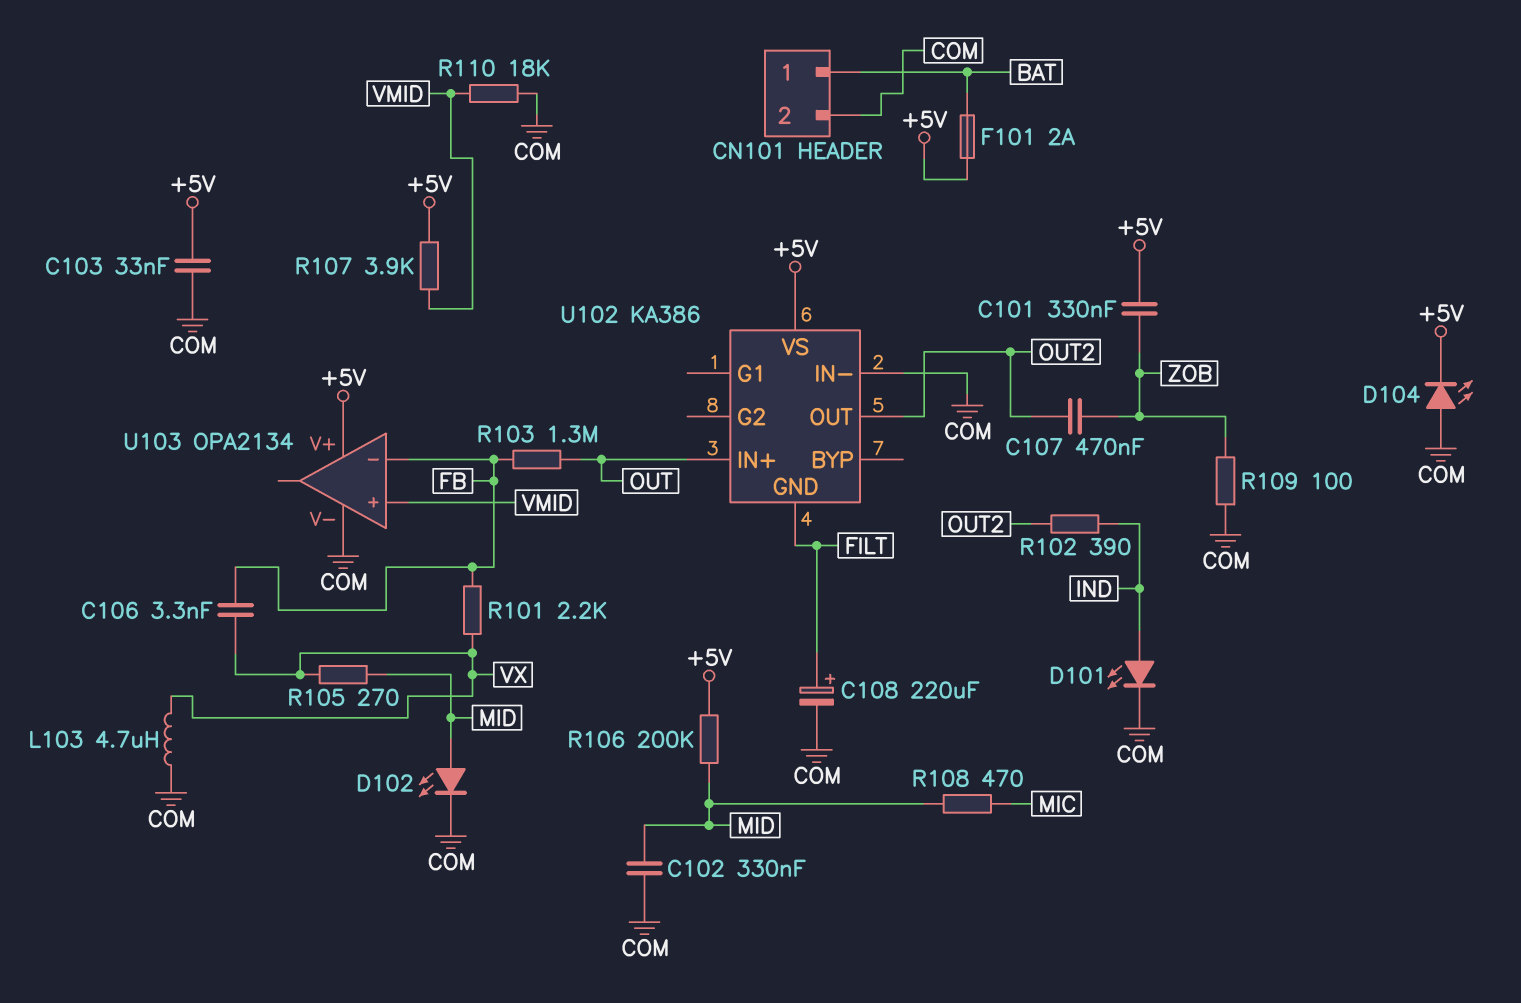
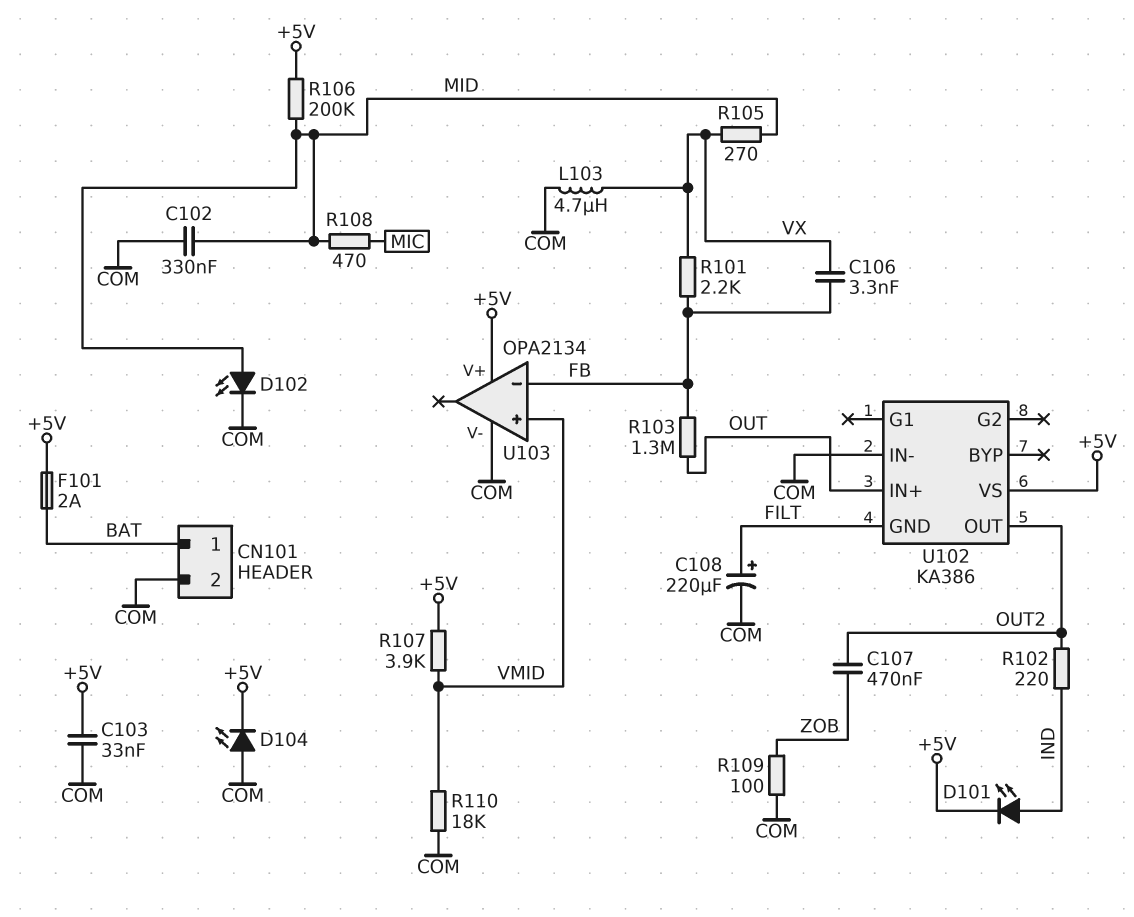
C101: 330nF (+5V, ZOB) -> none
D101: LED (A IND, K COM) -> LED (A IND, K +5V)
R102: 390 (IND, OUT2) -> 220 (IND, OUT2)

